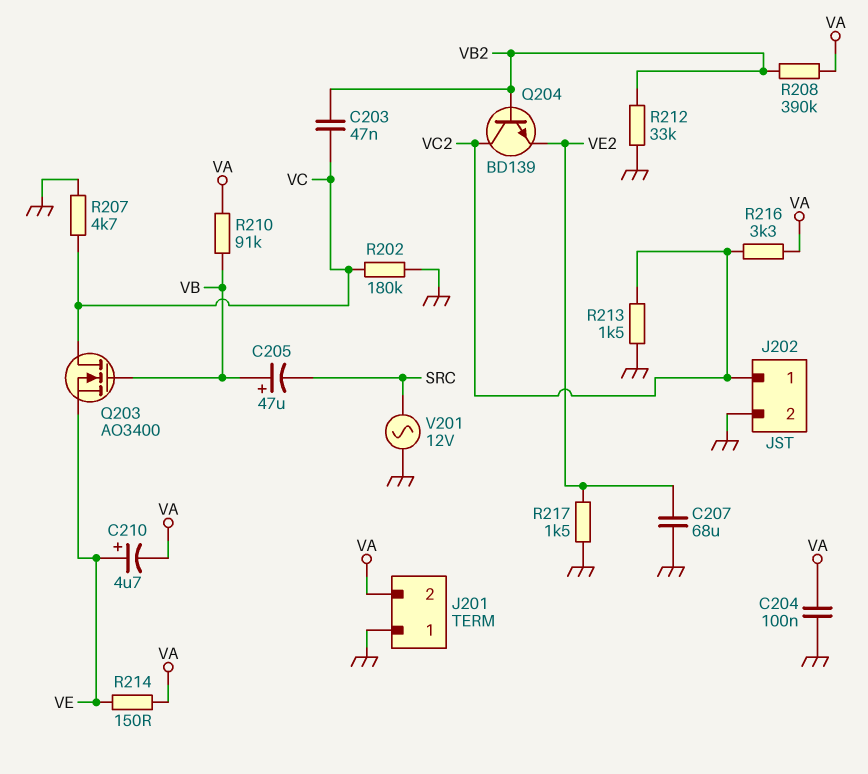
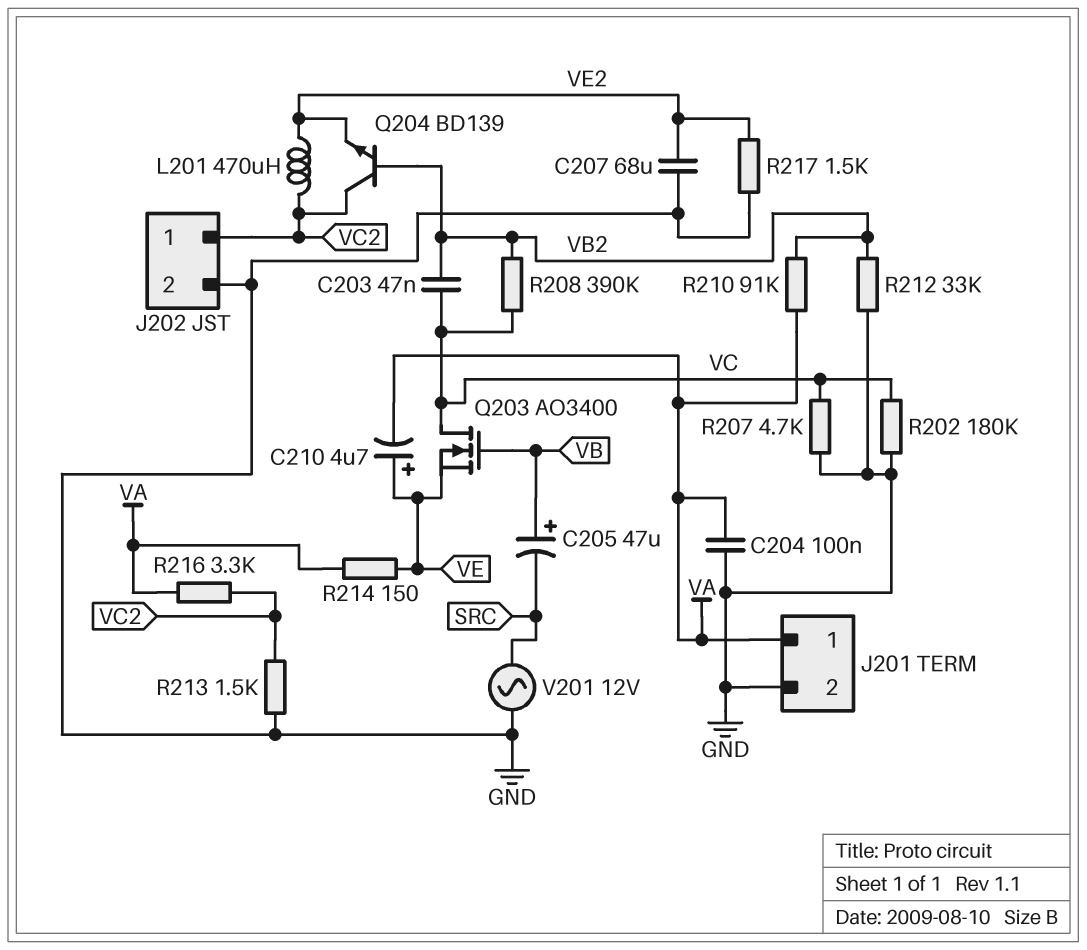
J201 pin 1: GND -> VA
J201 pin 2: VA -> GND
L201: none -> 470uH (VC2, VE2)
R208: 390k (VA, VB2) -> 390k (VB2, VC)
R210: 91k (VA, VB) -> 91k (VA, VB2)

